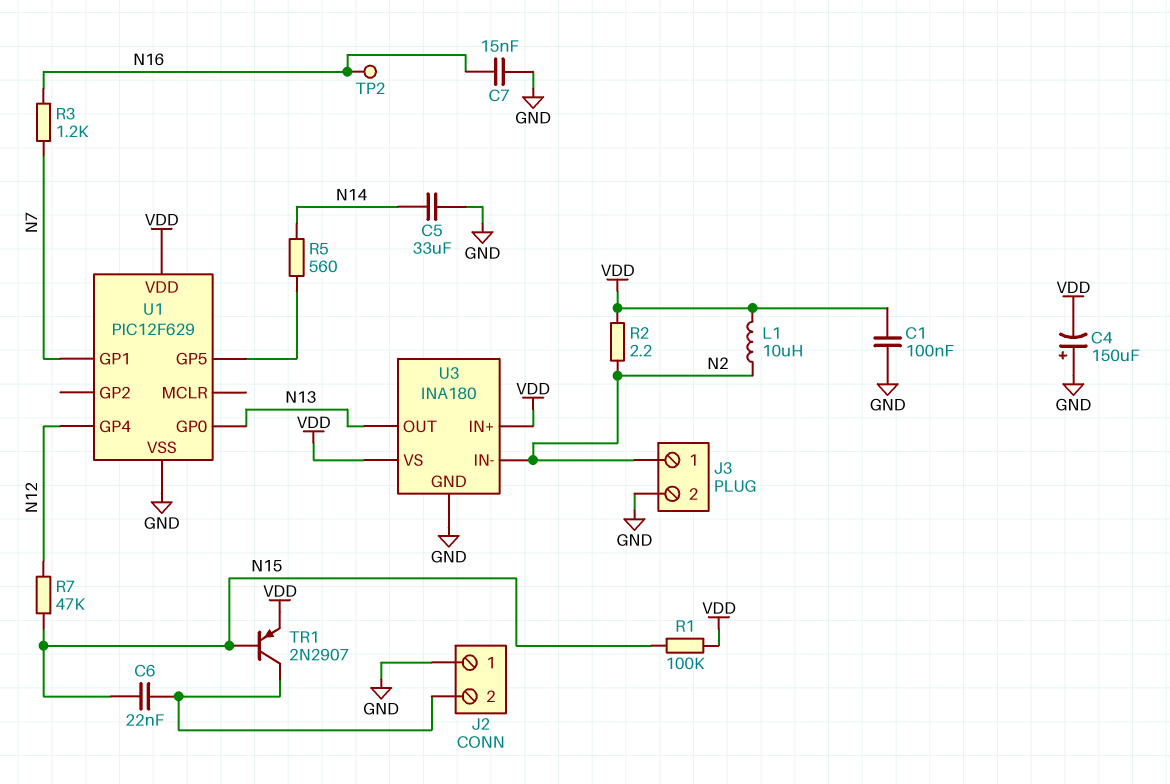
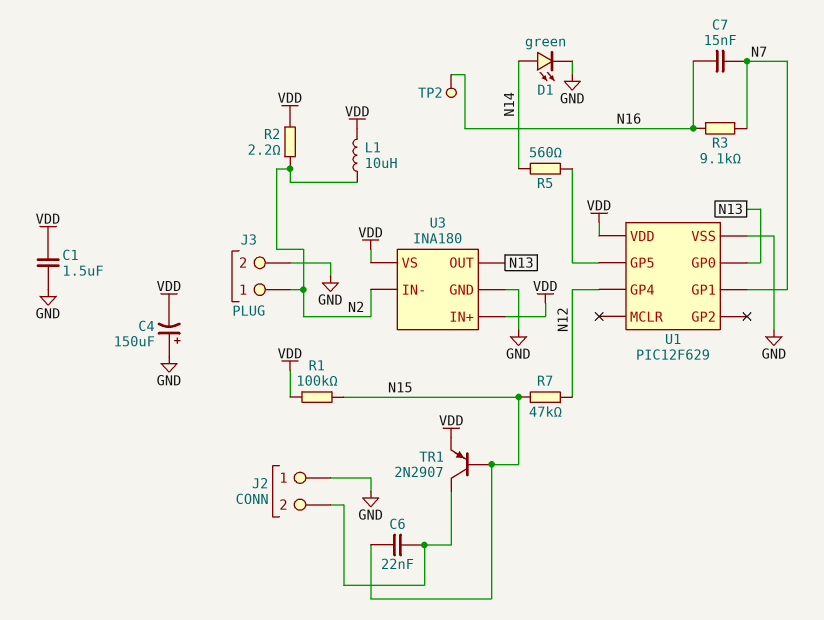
C1: 100nF (GND, VDD) -> 1.5uF (GND, VDD)
C5: 33uF (GND, N14) -> none
C7: 15nF (GND, N16) -> 15nF (N7, N16)
D1: none -> LED green (A N14, K GND)
R3: 1.2k (N7, N16) -> 9.1k (N7, N16)

